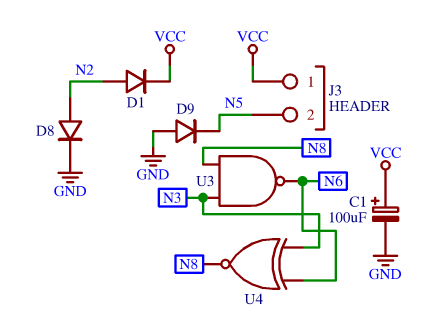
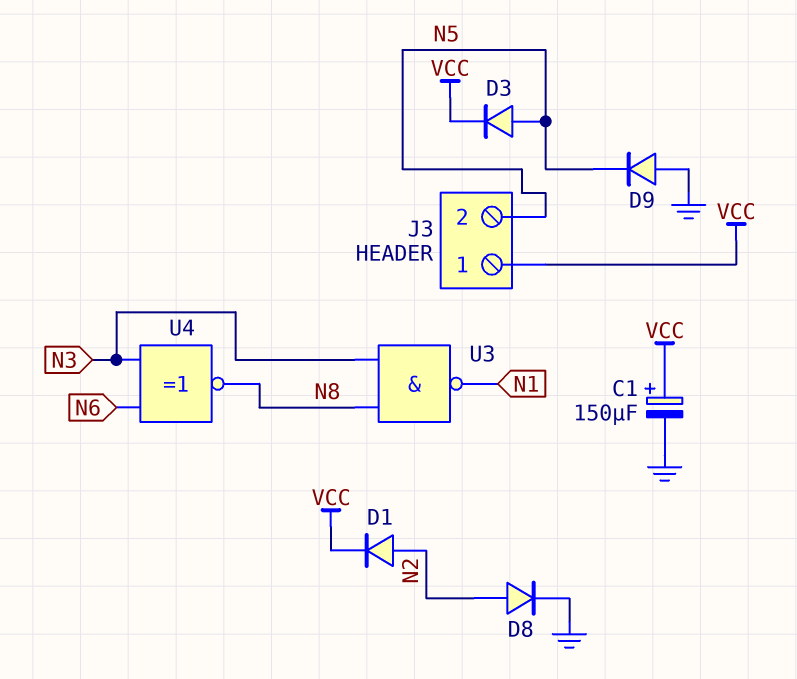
C1: 100uF (plus VCC, minus GND) -> 150uF (plus VCC, minus GND)
D3: none -> diode (A N5, K VCC)
U3: NAND (in N3, in N8, out N6) -> NAND (in N3, in N8, out N1)

